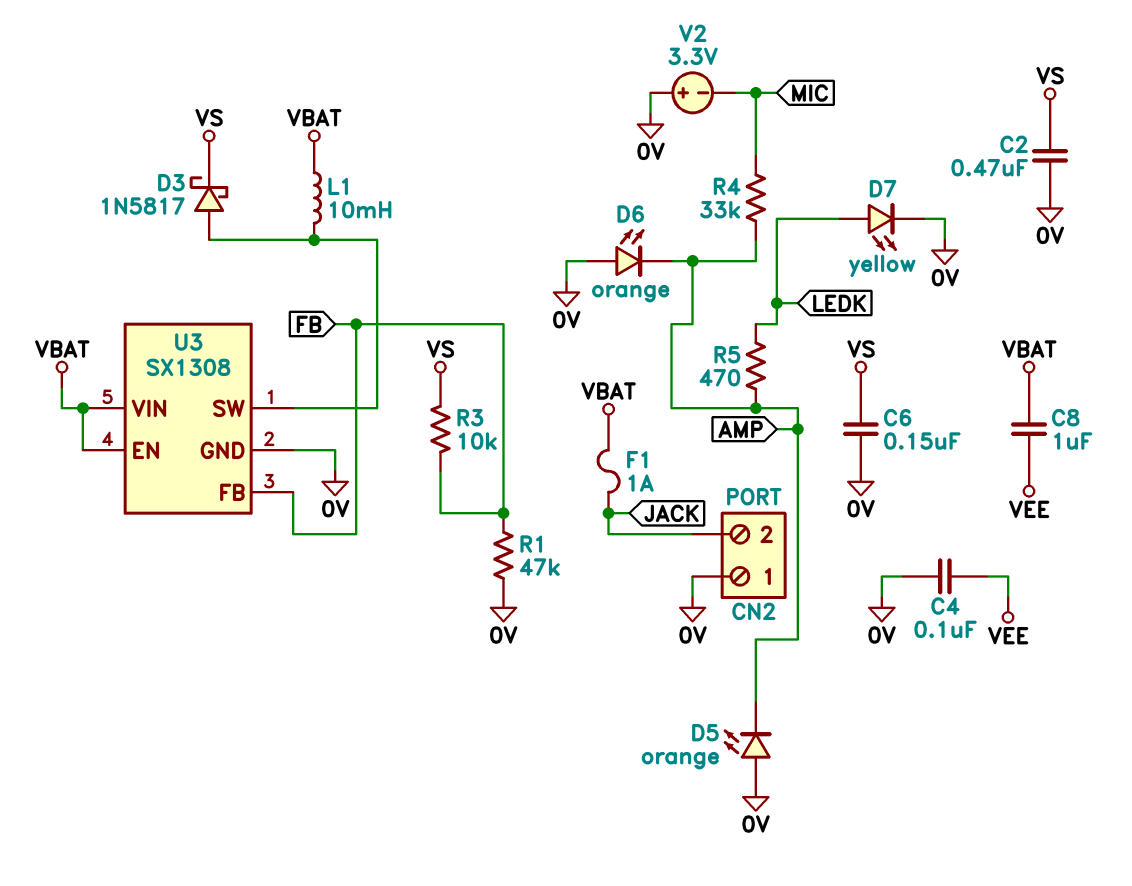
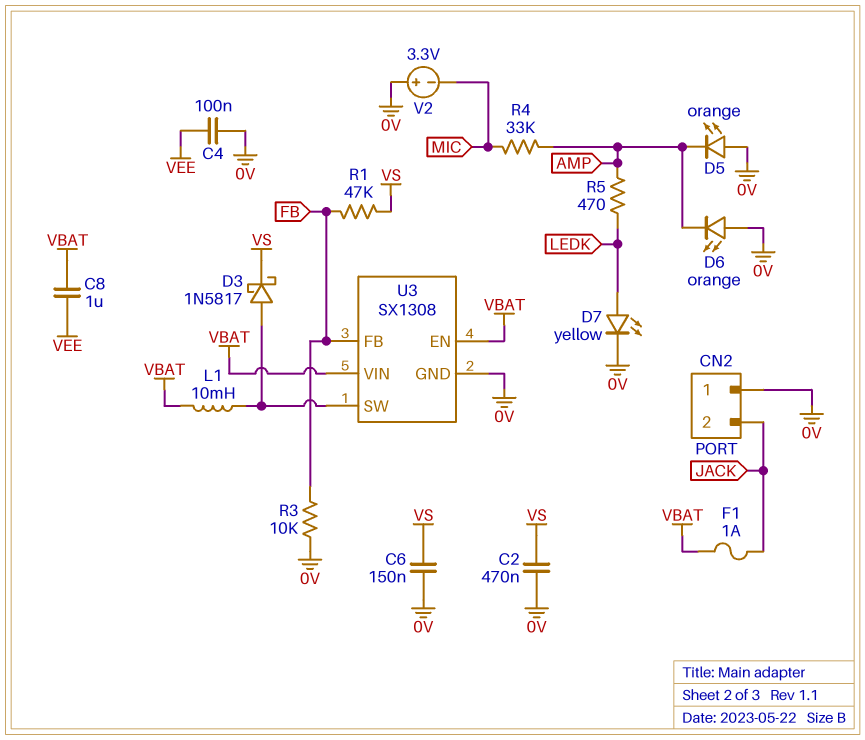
R1: 47k (0V, FB) -> 47k (FB, VS)
R3: 10k (FB, VS) -> 10k (0V, FB)

